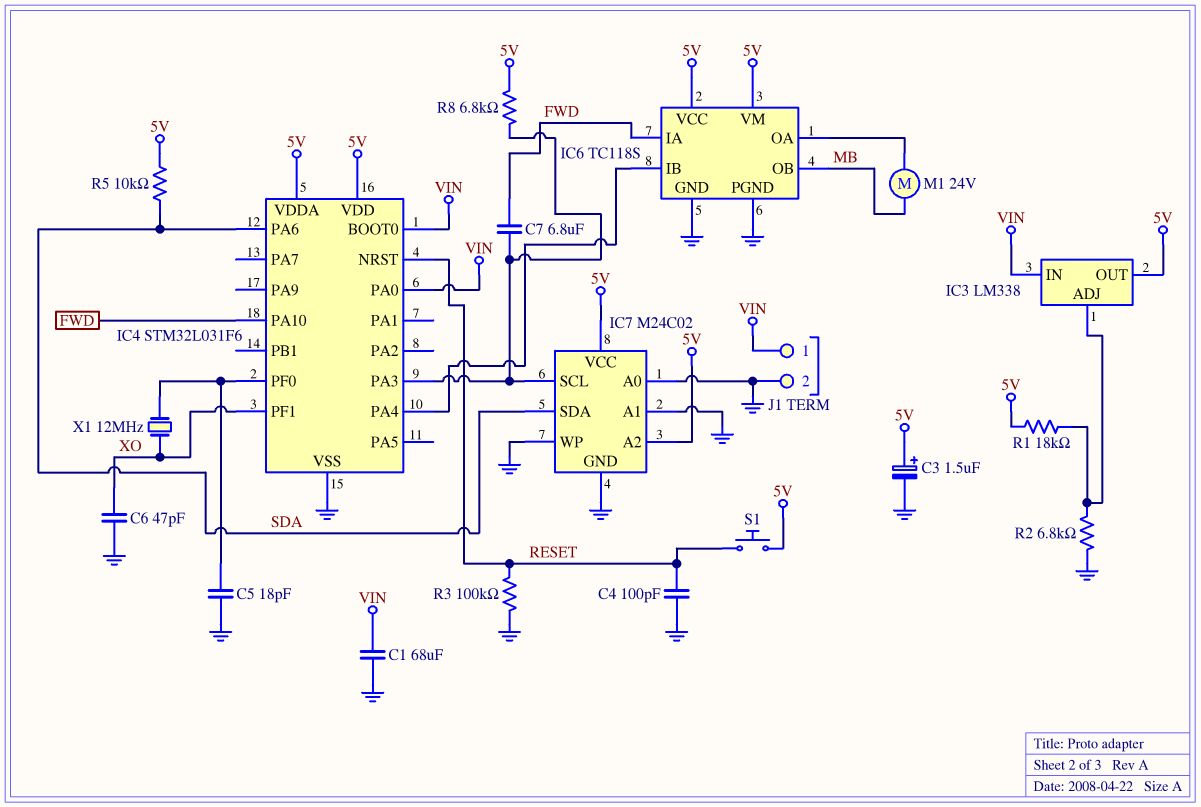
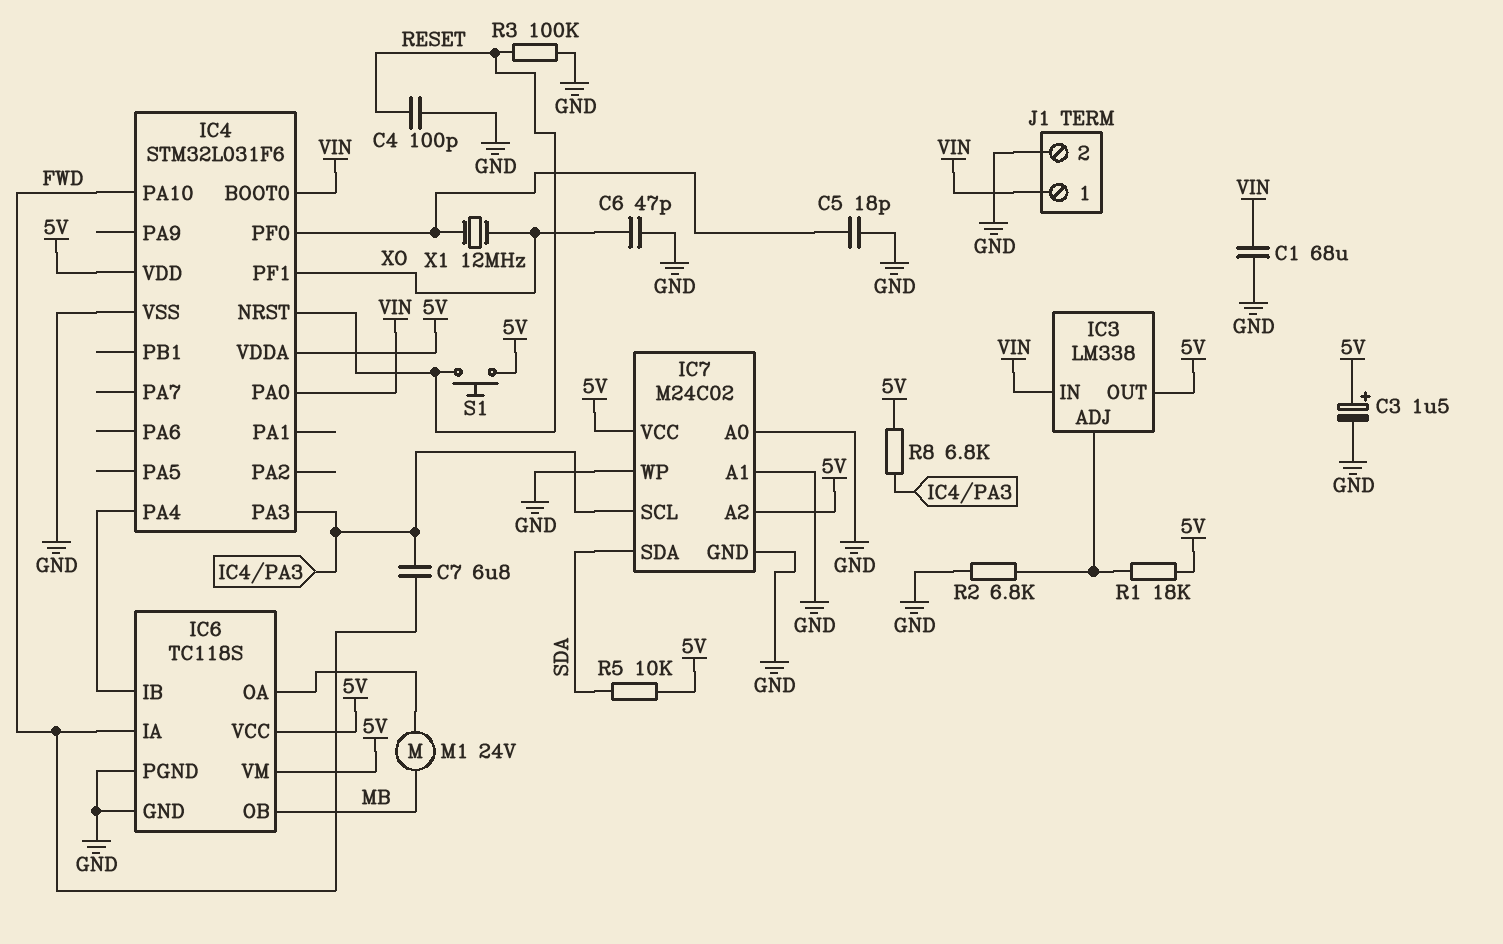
IC4 pin PA6: SDA -> none

